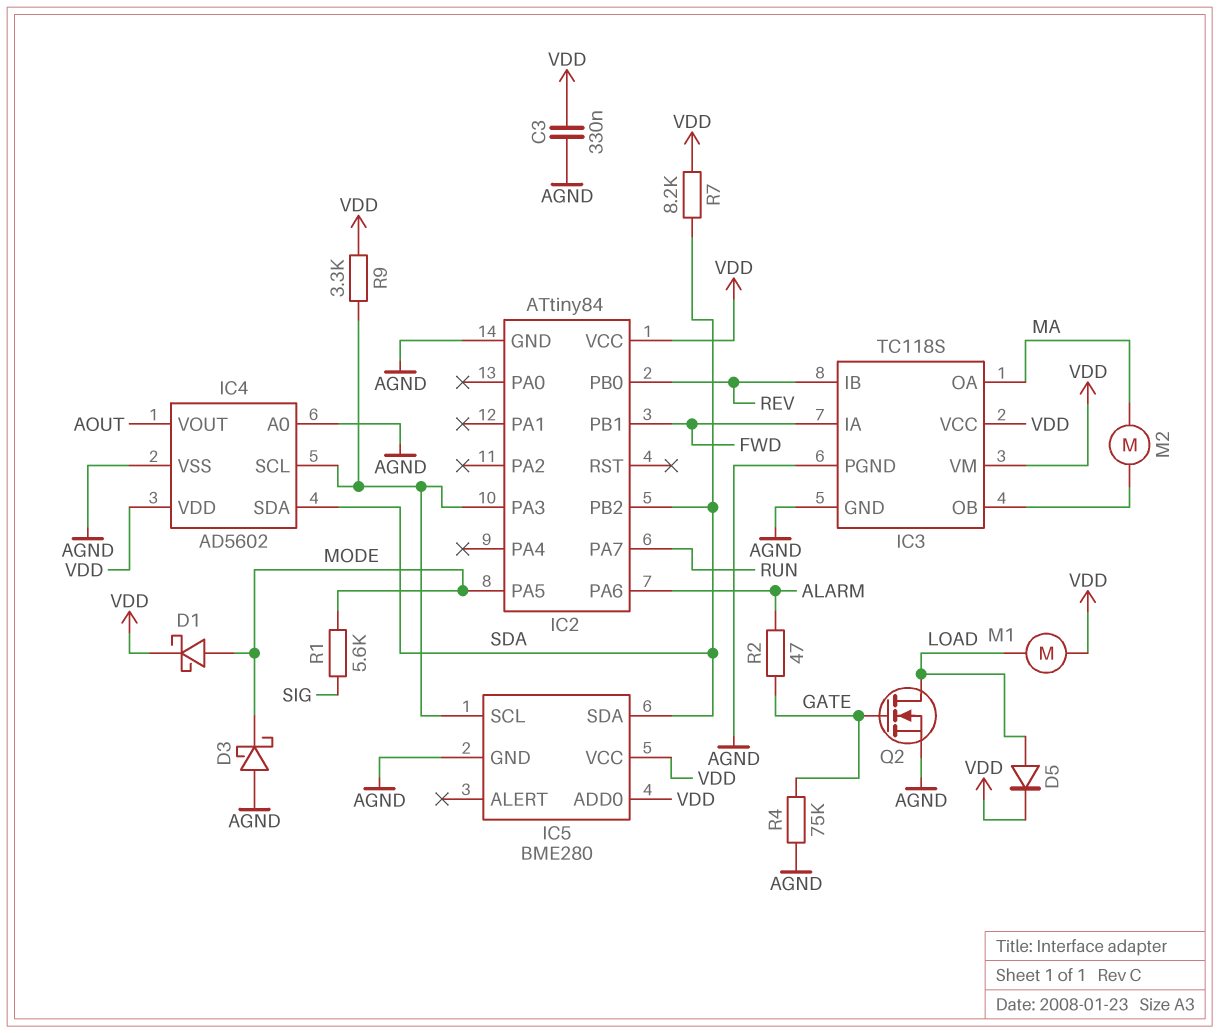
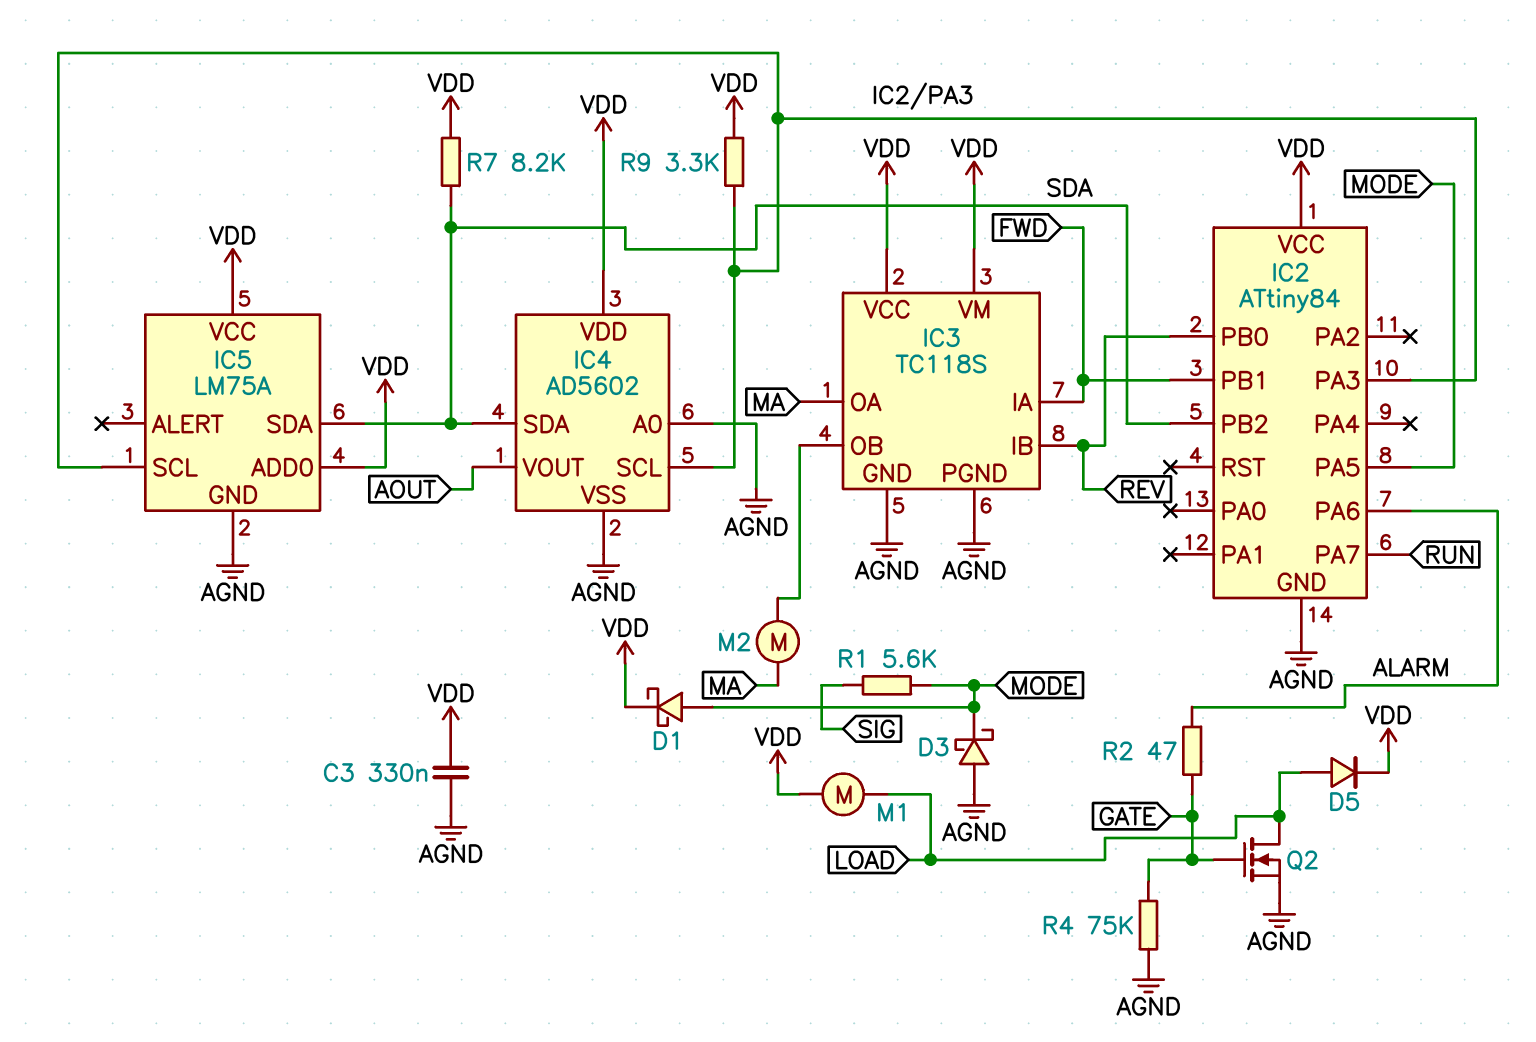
IC5: BME280 -> LM75A

